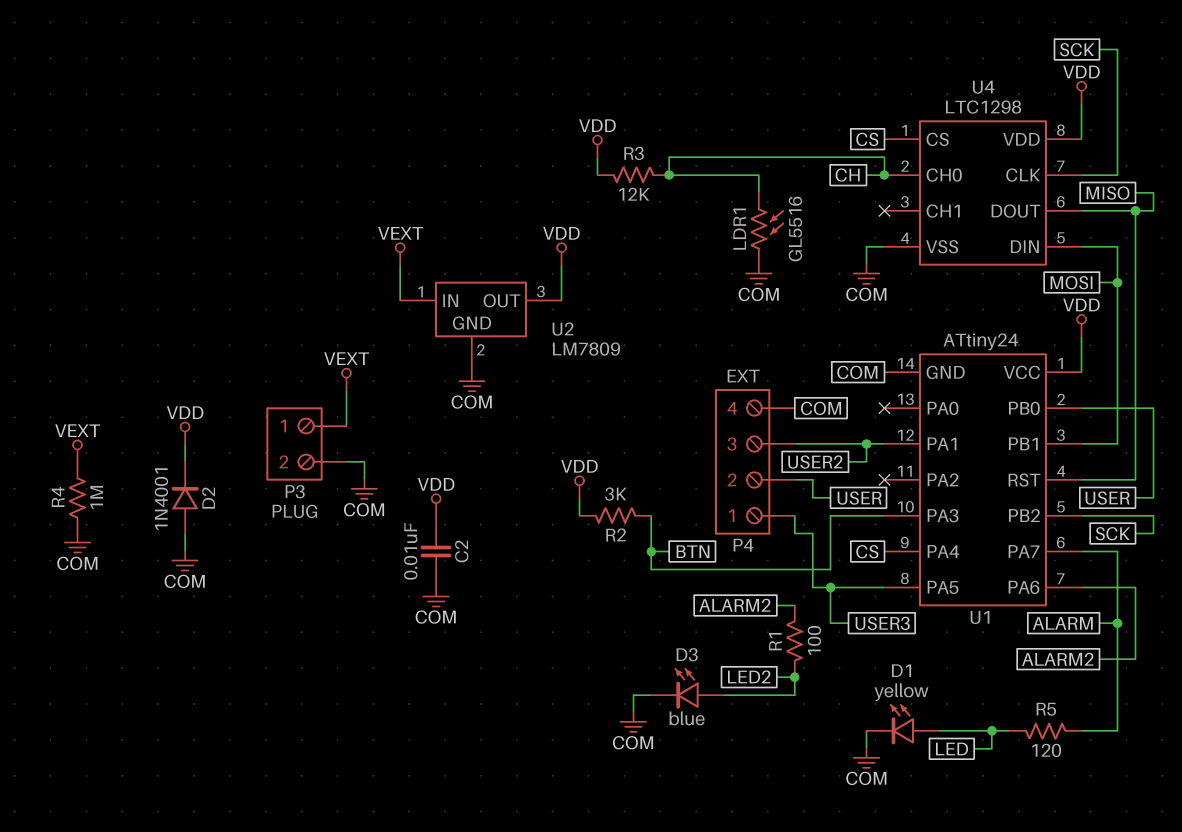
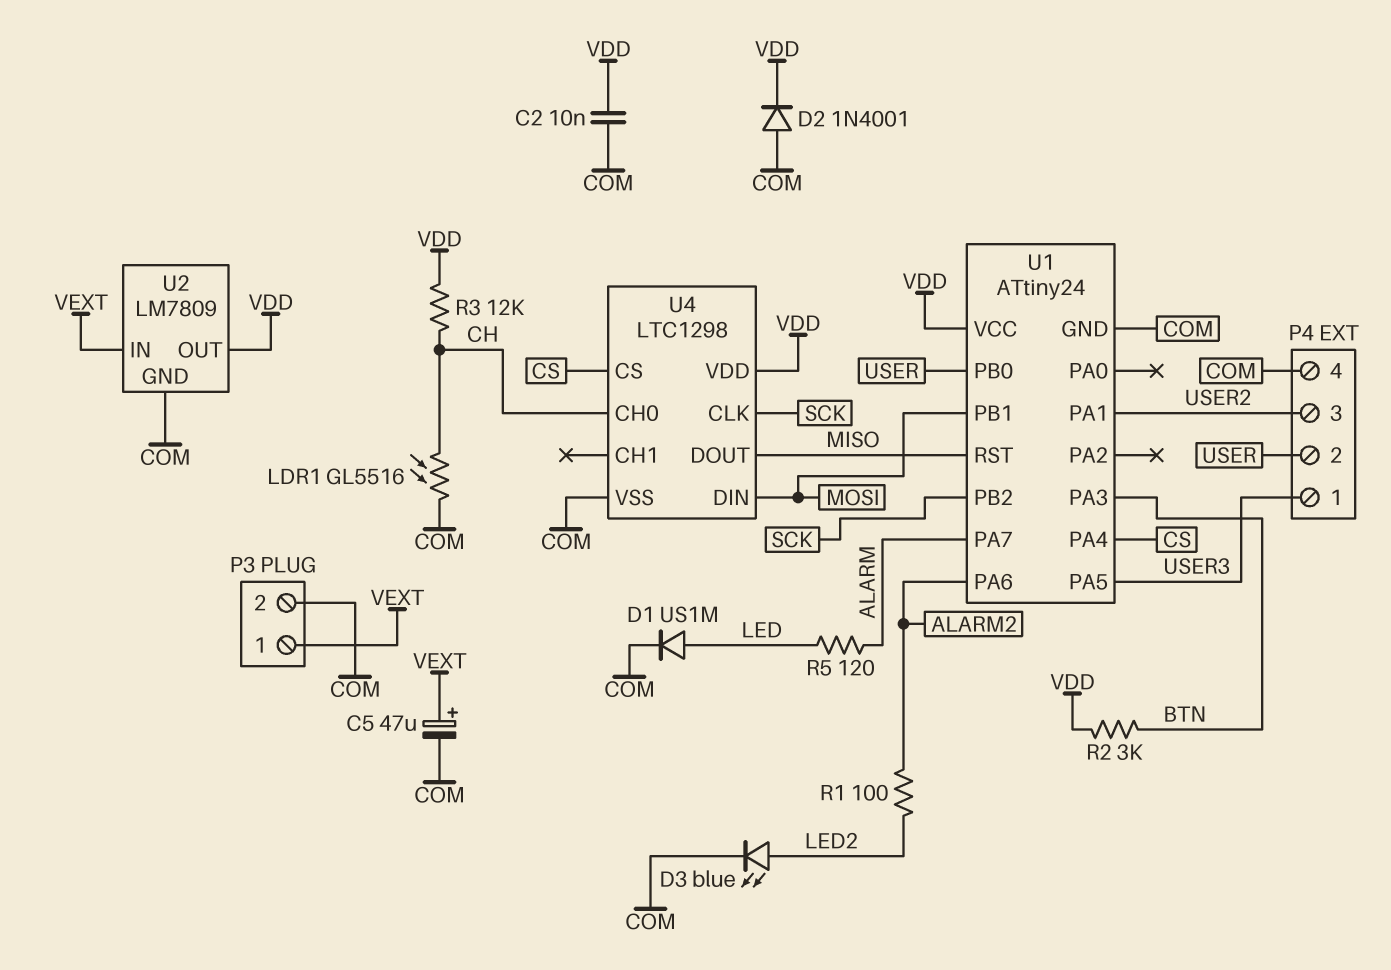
C5: none -> 47uF (plus VEXT, minus COM)
D1: LED yellow (A LED, K COM) -> diode US1M (A LED, K COM)
R4: 1M (COM, VEXT) -> none

